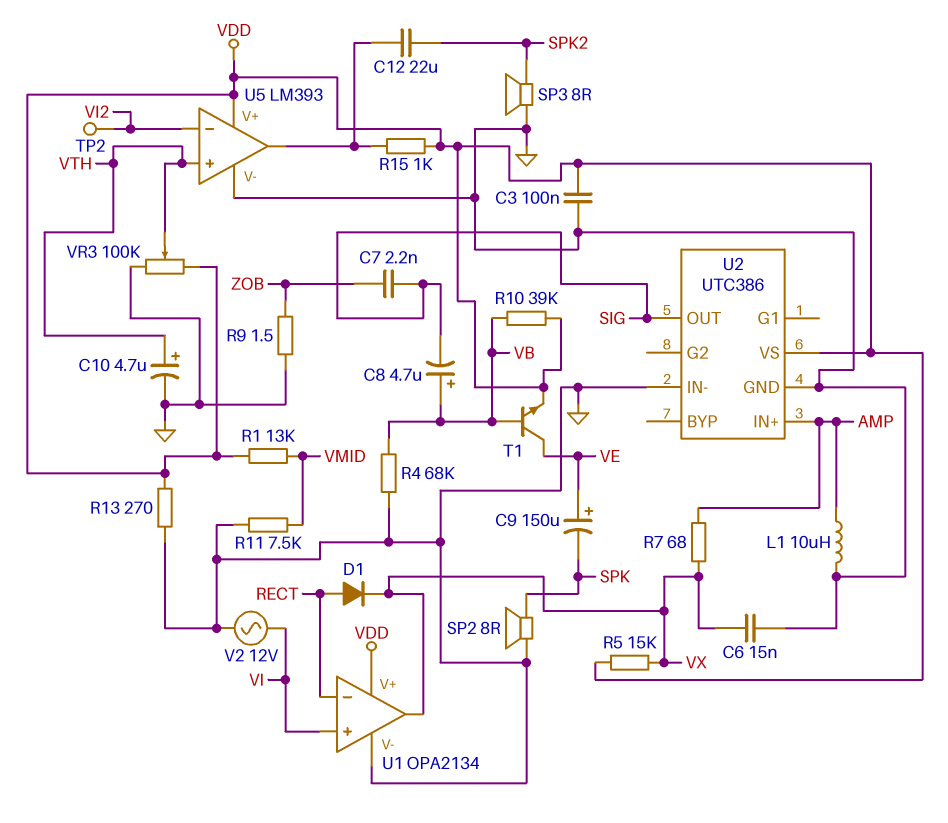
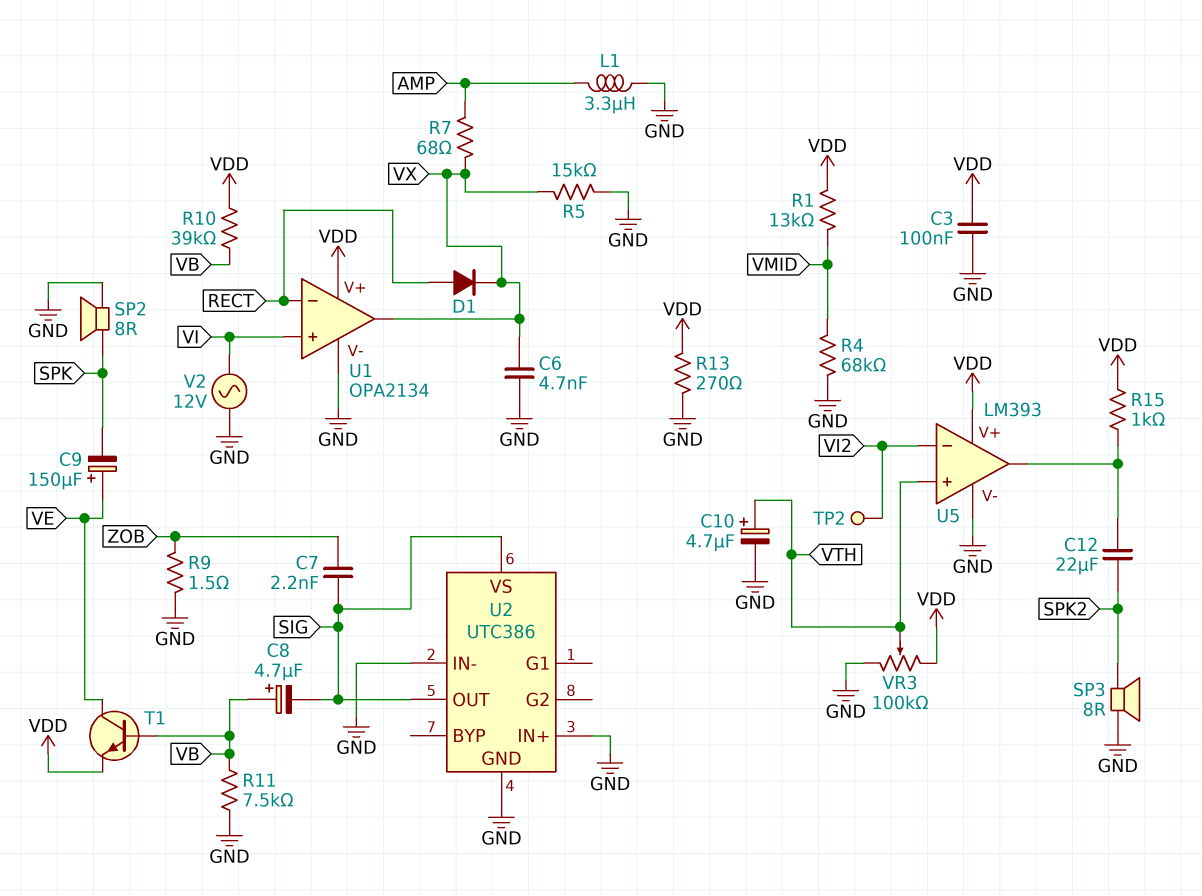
C6: 15nF (GND, VX) -> 4.7nF (GND, VX)
L1: 10uH (AMP, GND) -> 3.3uH (AMP, GND)
R4: 68k (GND, VB) -> 68k (GND, VMID)
R5: 15k (VDD, VX) -> 15k (GND, VX)
R11: 7.5k (GND, VMID) -> 7.5k (GND, VB)
U2 pin IN+: AMP -> GND
U2 pin VS: VDD -> SIG

